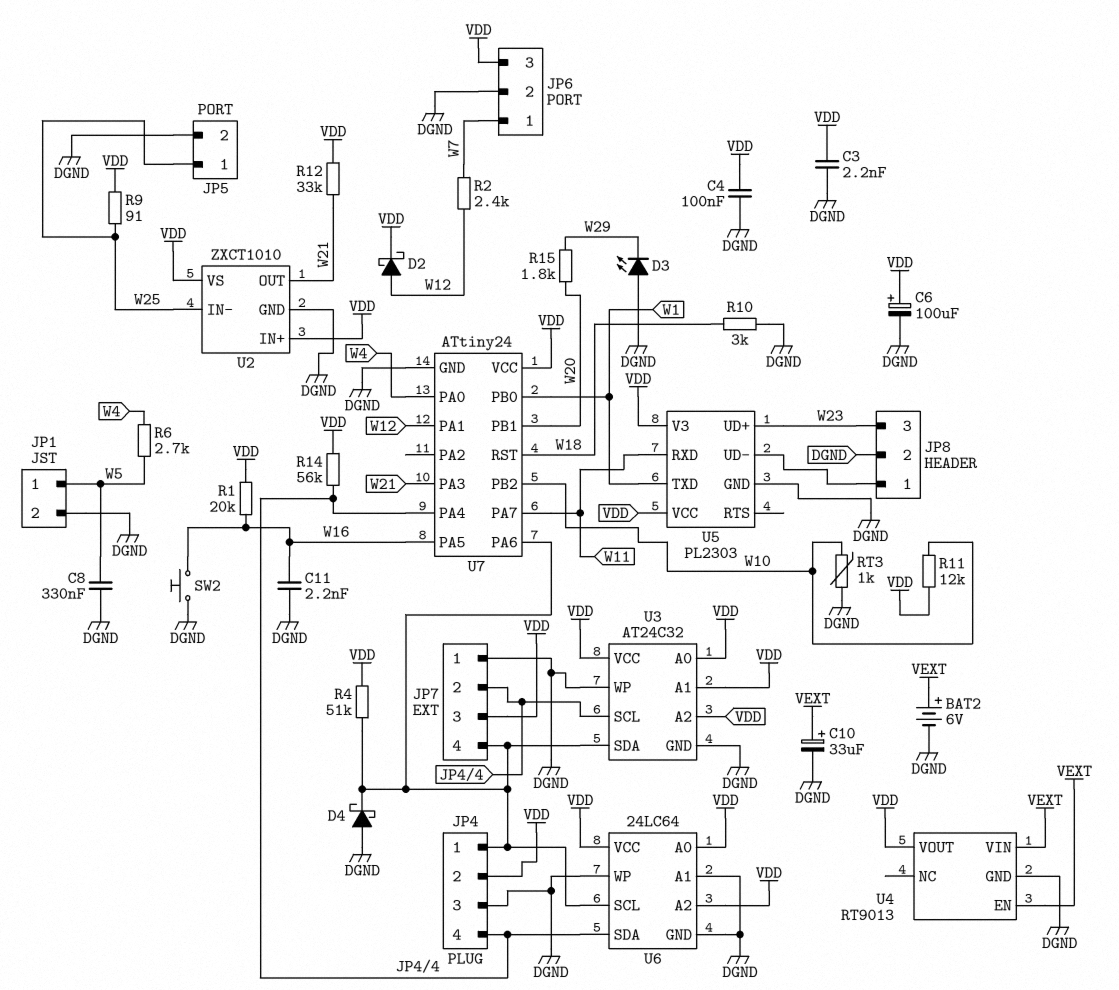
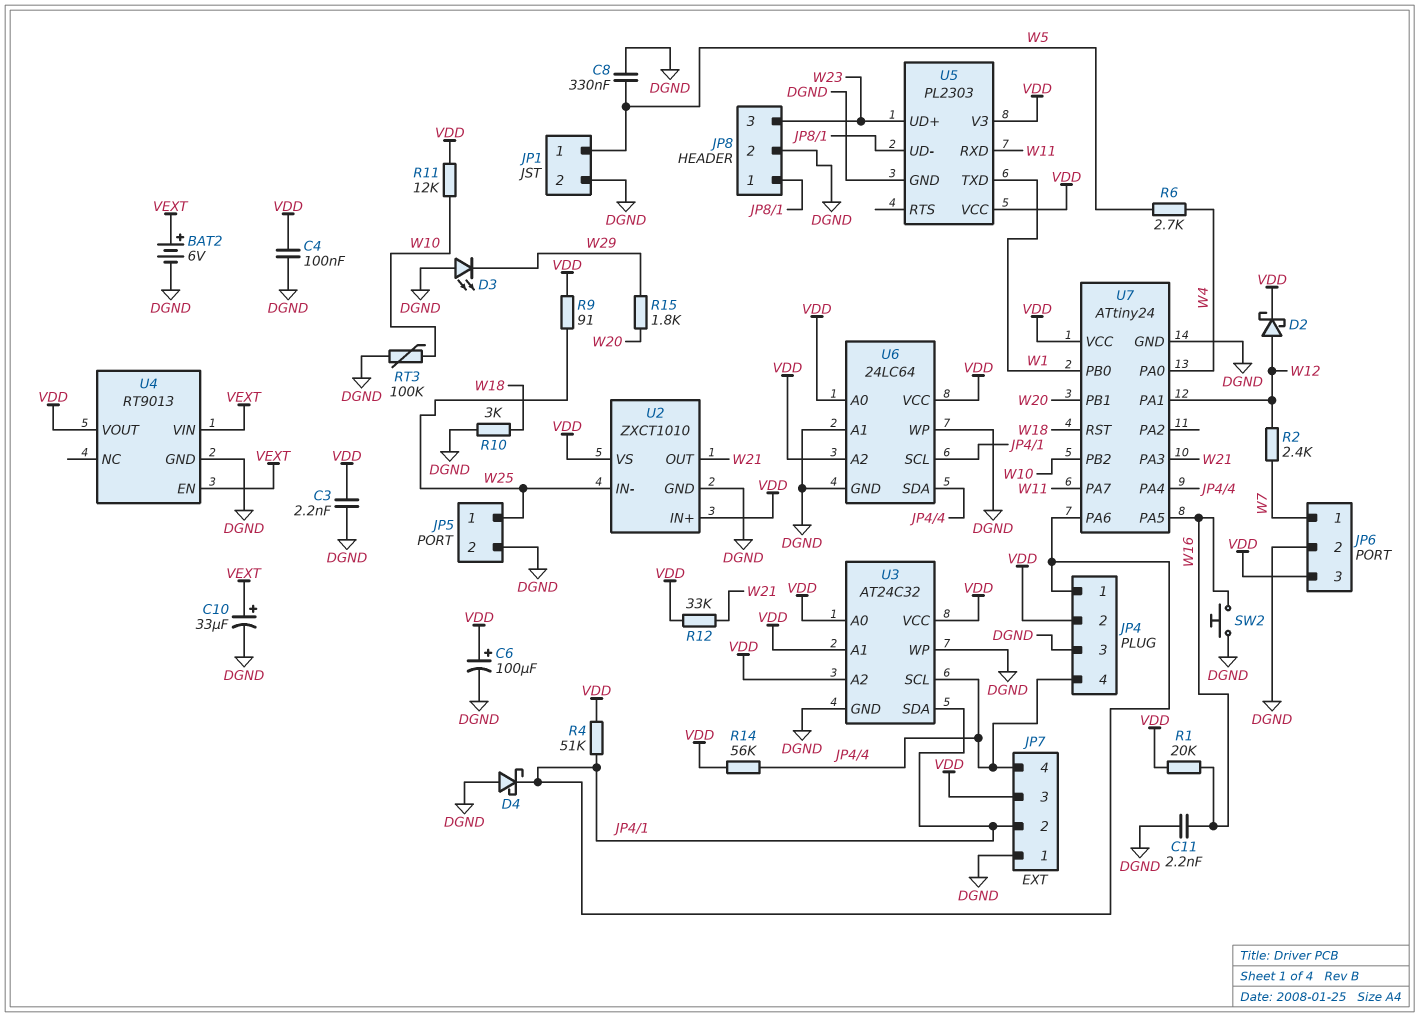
JP7 pin 2: JP4/4 -> JP4/1
JP7 pin 4: JP4/1 -> JP4/4
RT3: 1k (DGND, W10) -> 100k (DGND, W10)

